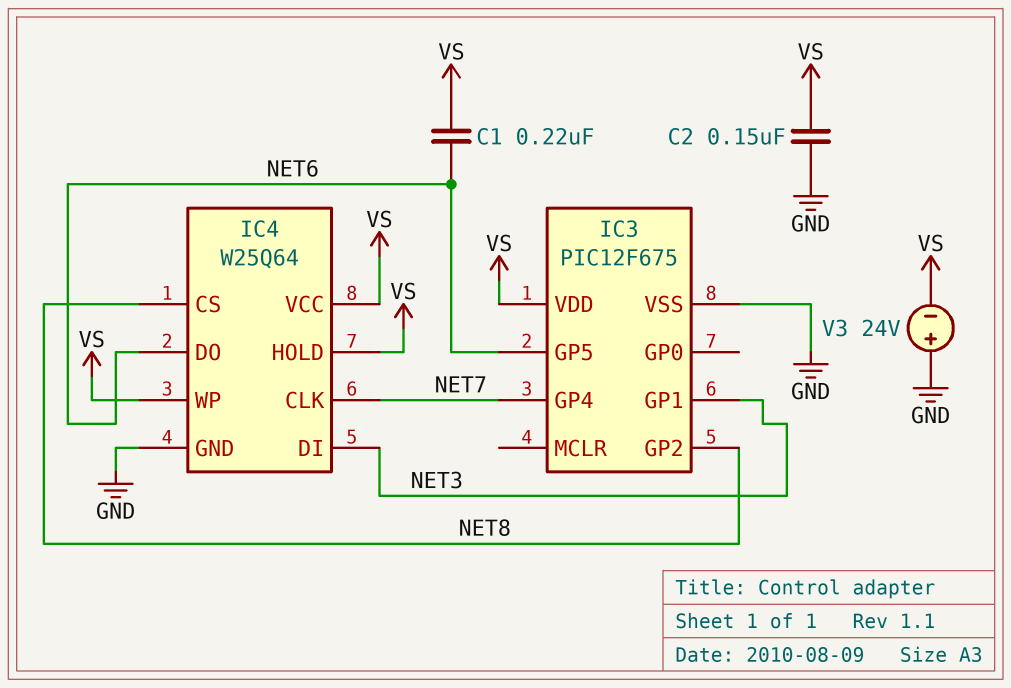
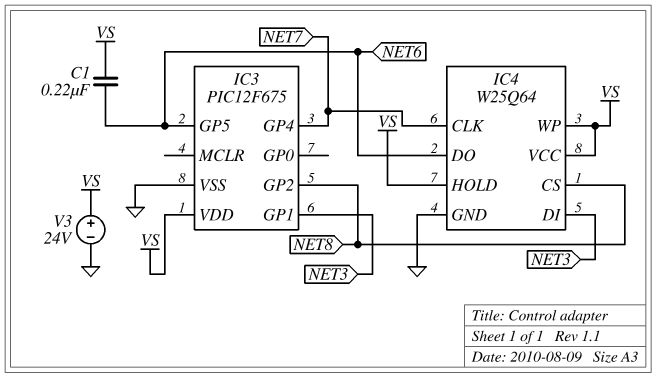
C2: 150nF (GND, VS) -> none
V3: 24V (plus GND, minus VS) -> 24V (plus VS, minus GND)

